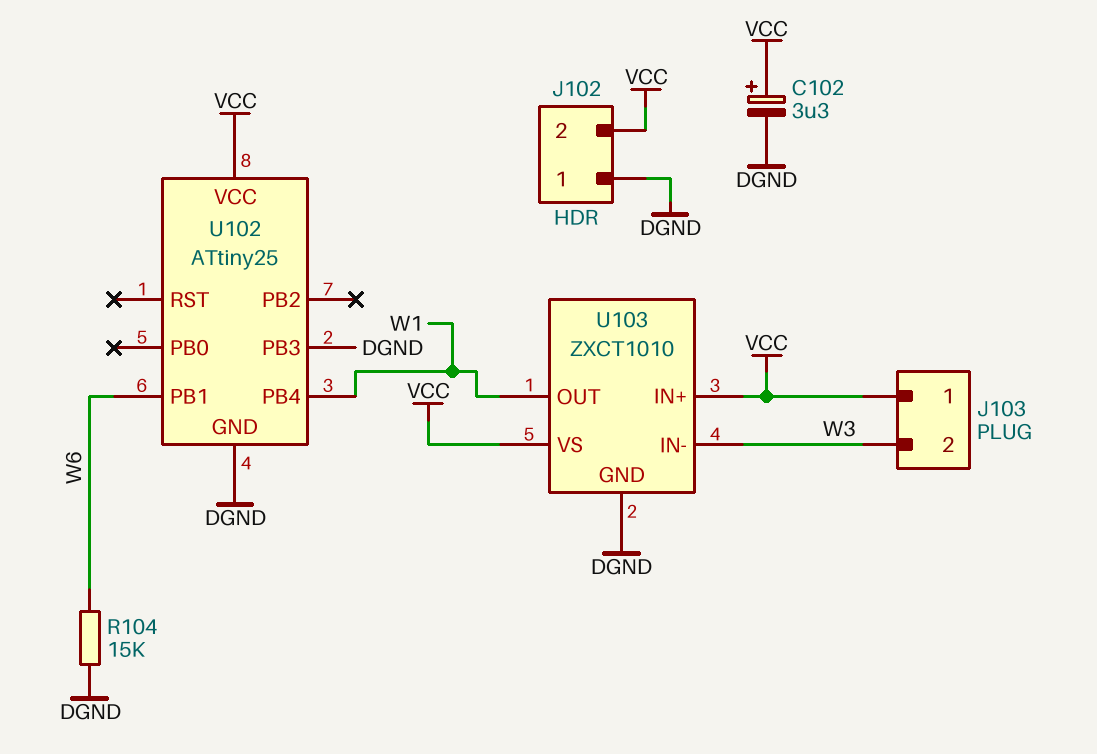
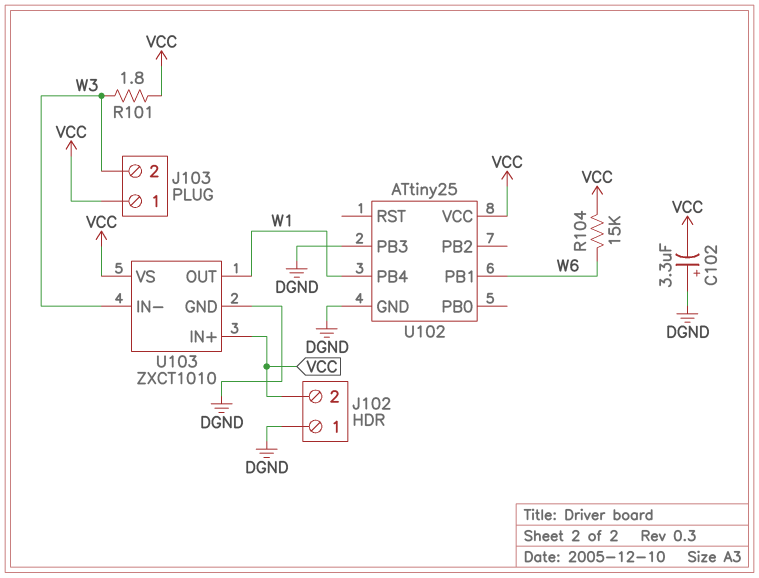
C102: 3.3uF (plus VCC, minus DGND) -> 3.3uF (plus DGND, minus VCC)
R101: none -> 1.8 (VCC, W3)
R104: 15k (DGND, W6) -> 15k (VCC, W6)

